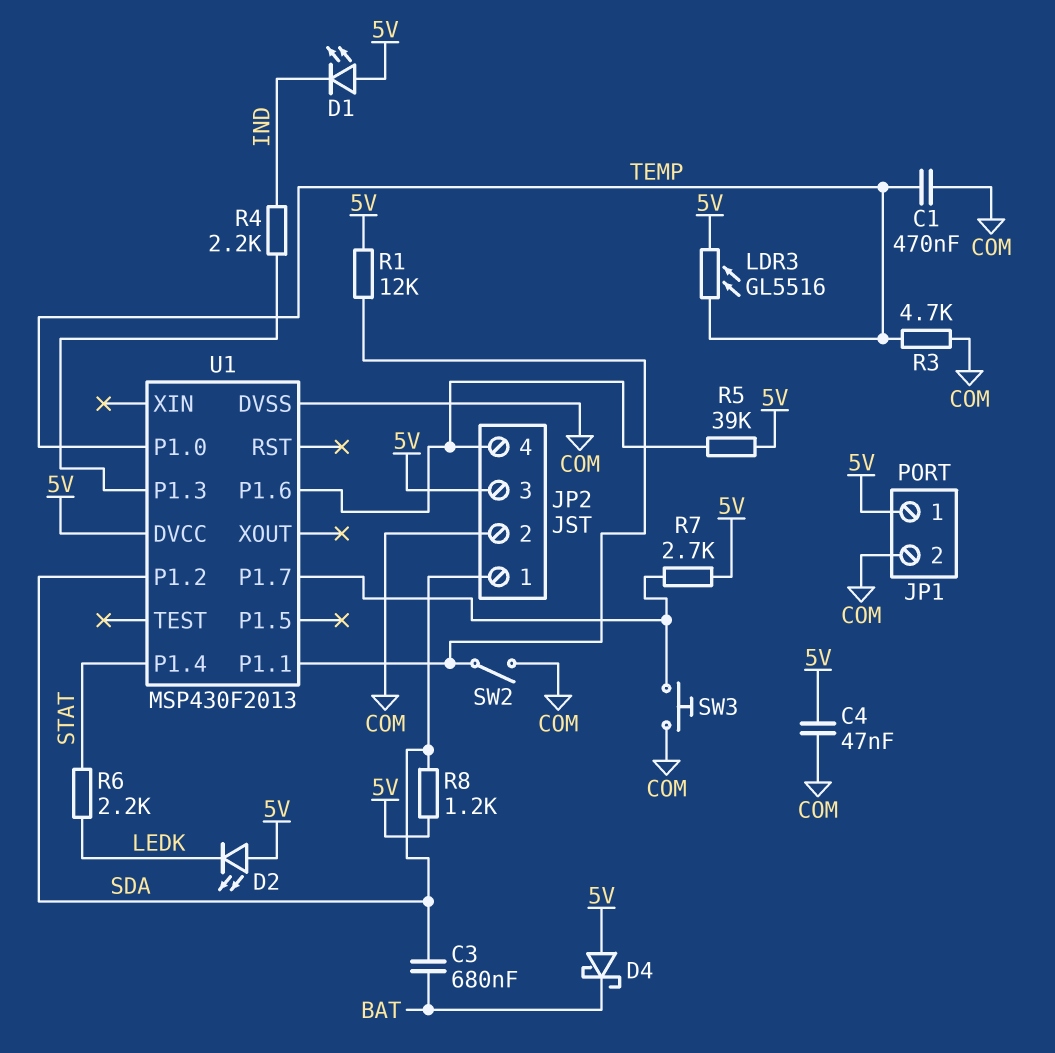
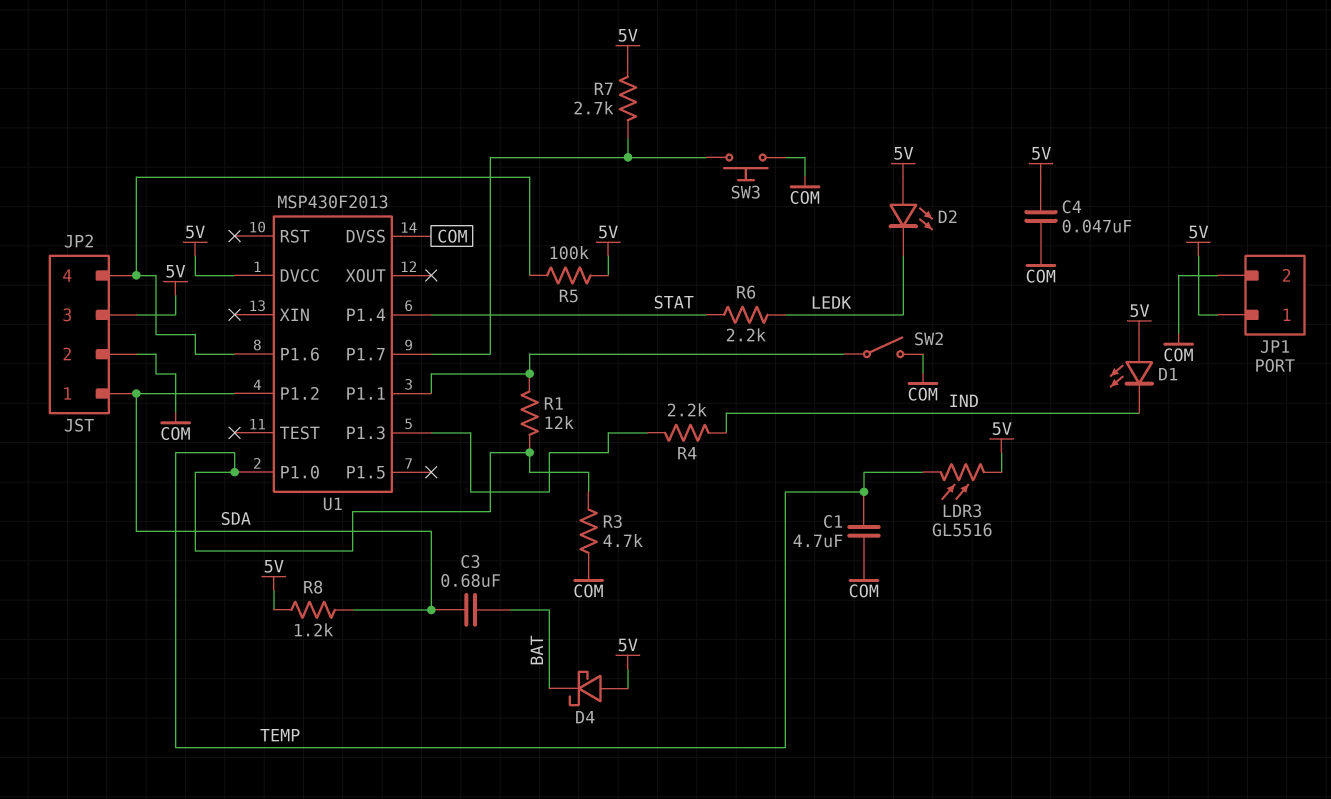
C1: 470nF (COM, TEMP) -> 4.7uF (COM, TEMP)
R1: 12k (5V, U1/P1.1) -> 12k (TEMP, U1/P1.1)
R5: 39k (5V, JP2/4) -> 100k (5V, JP2/4)

